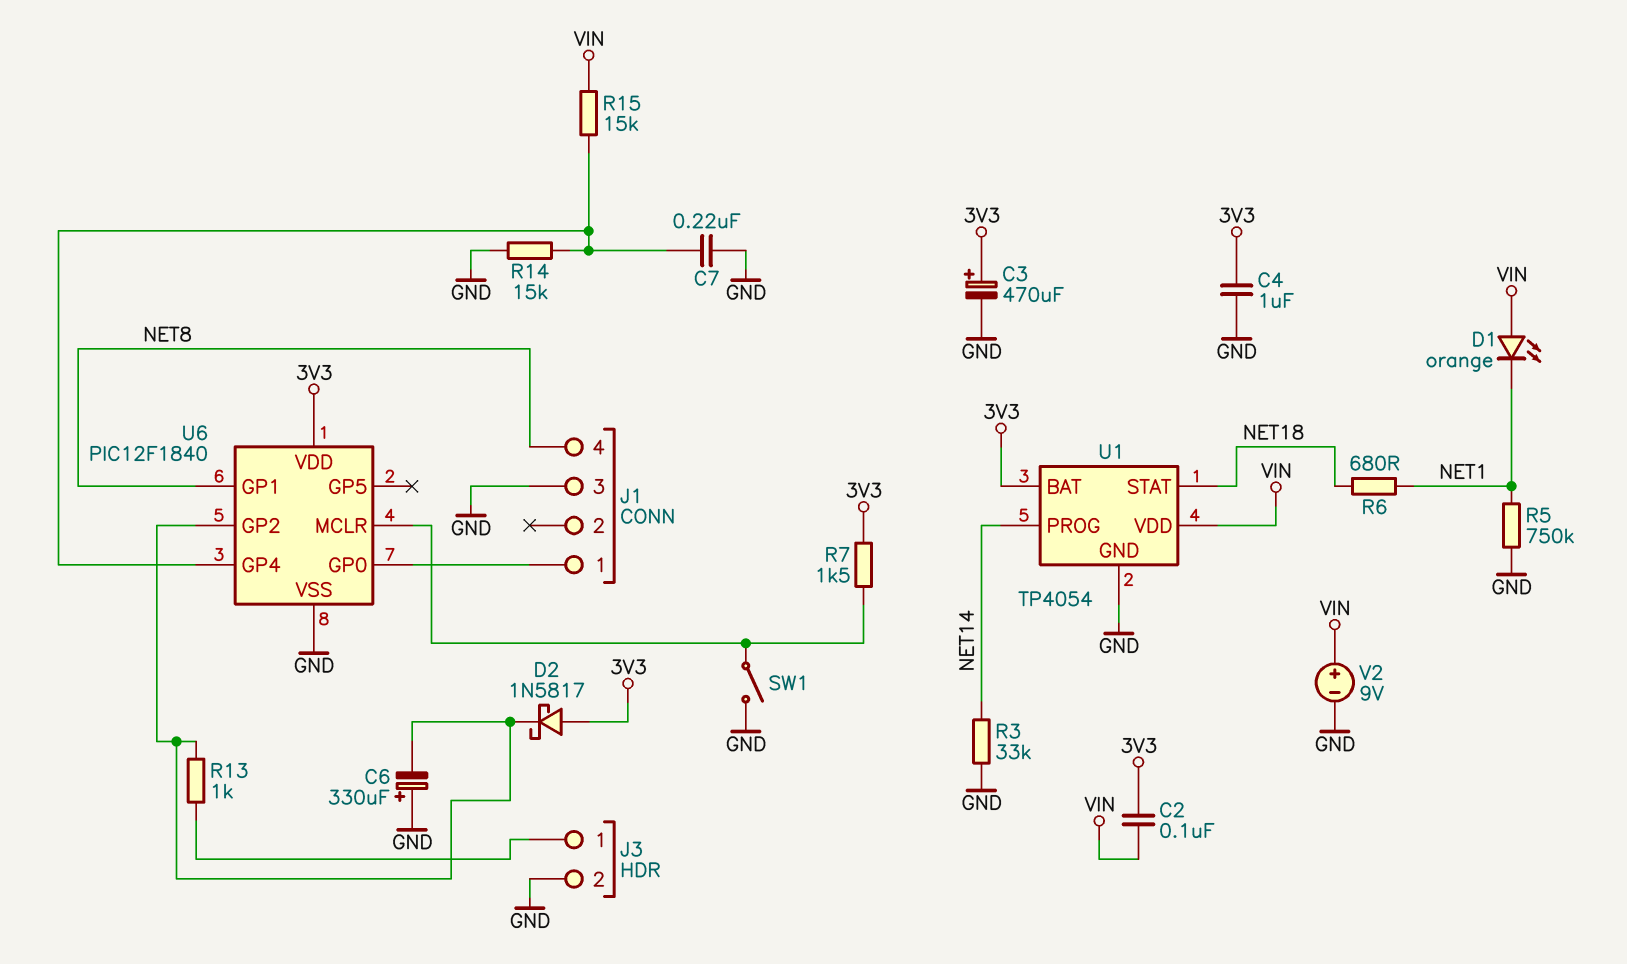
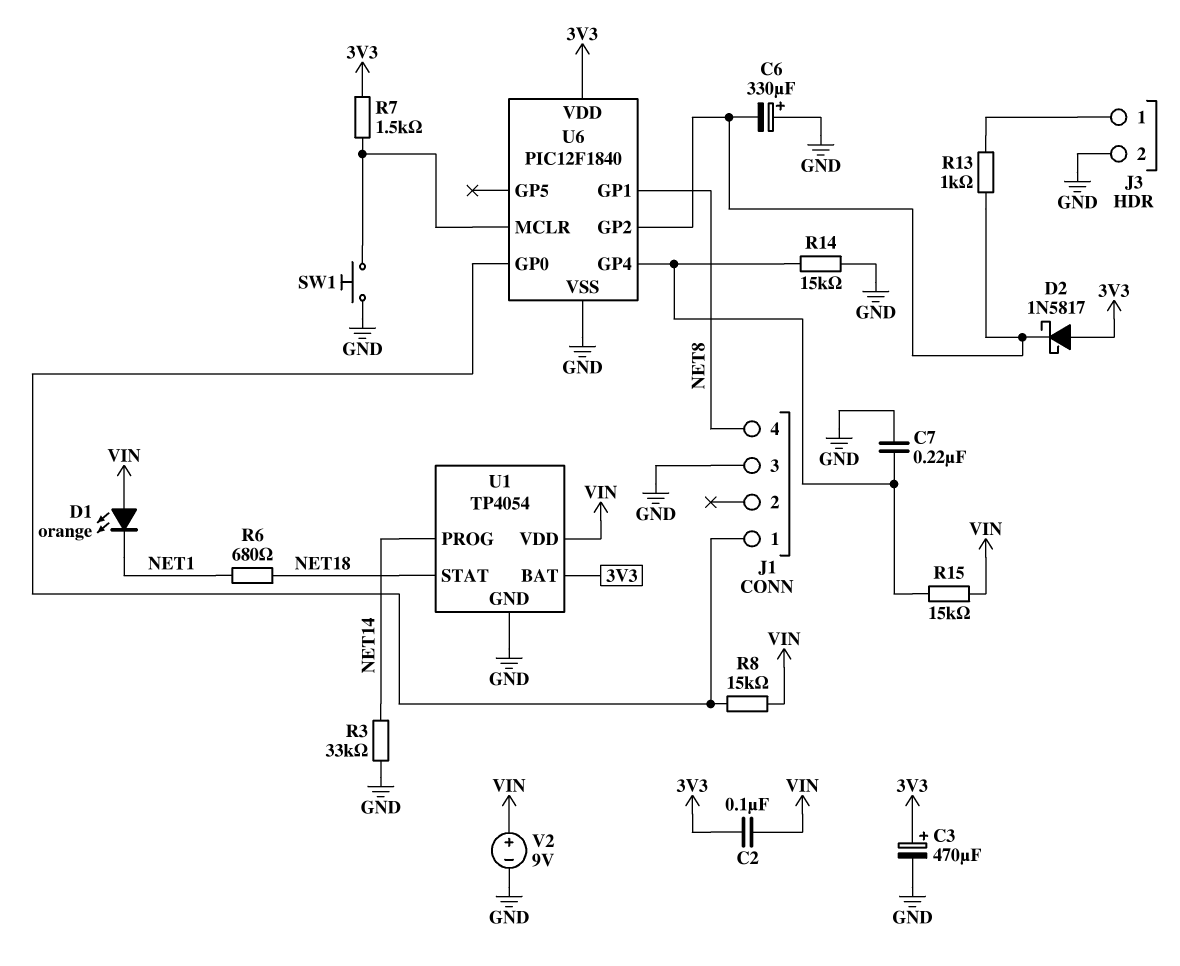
C4: 1uF (3V3, GND) -> none
R5: 750k (GND, NET1) -> none
R8: none -> 15k (J1/1, VIN)
SW1: switch (GND, U6/MCLR) -> button (GND, U6/MCLR)

